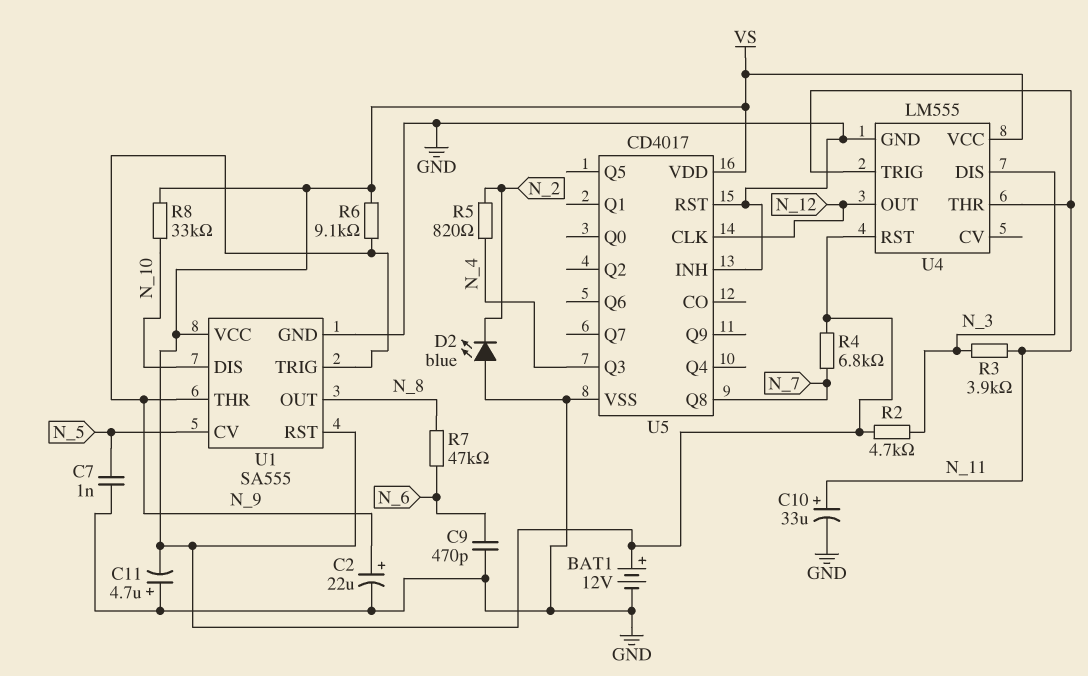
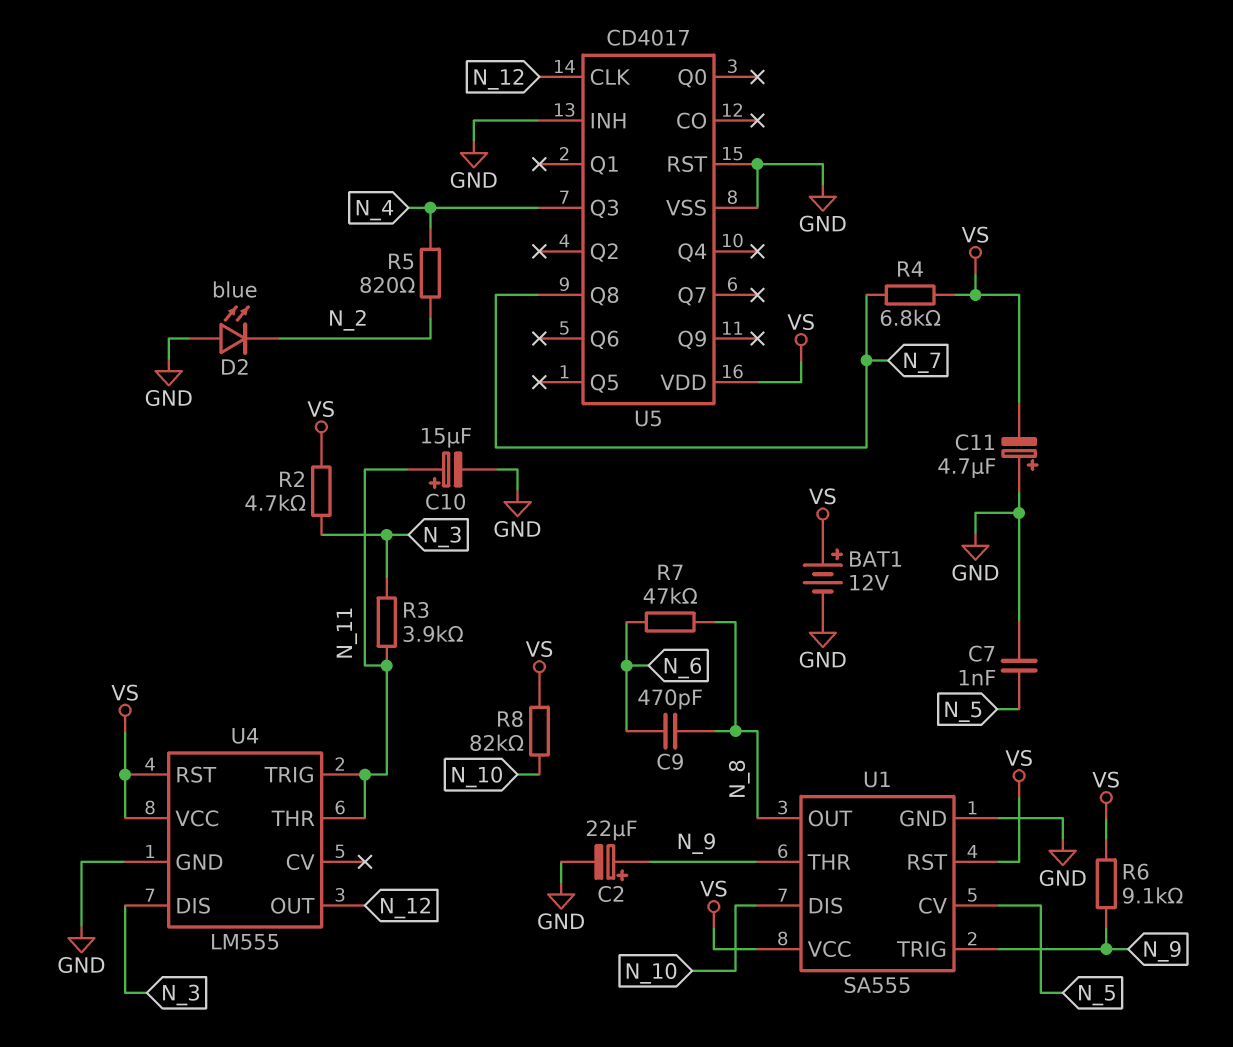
C9: 470pF (GND, N_6) -> 470pF (N_6, N_8)
C10: 33uF (plus N_11, minus GND) -> 15uF (plus N_11, minus GND)
R8: 33k (N_10, VS) -> 82k (N_10, VS)

